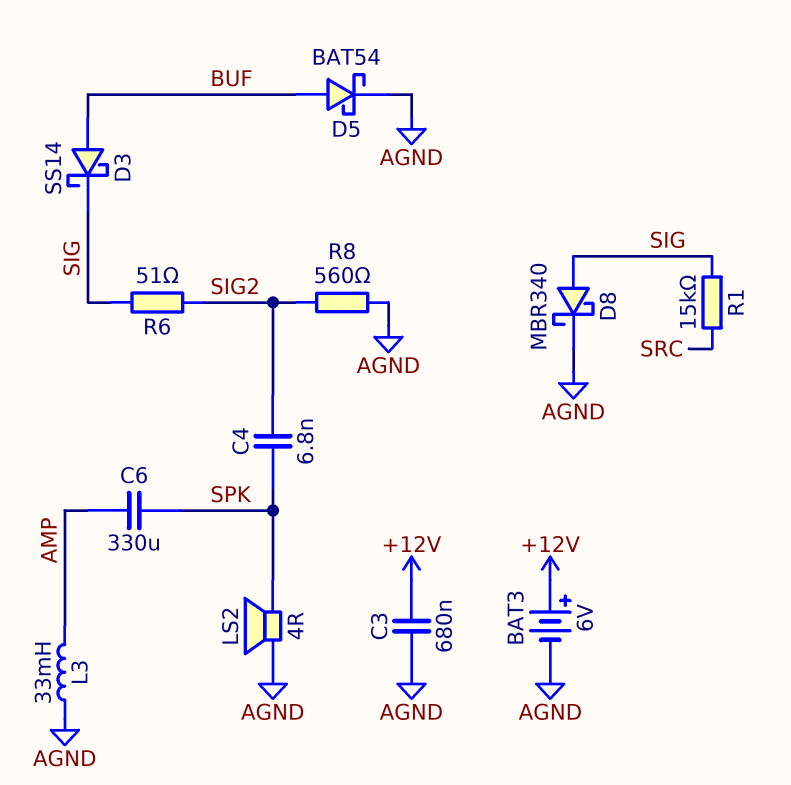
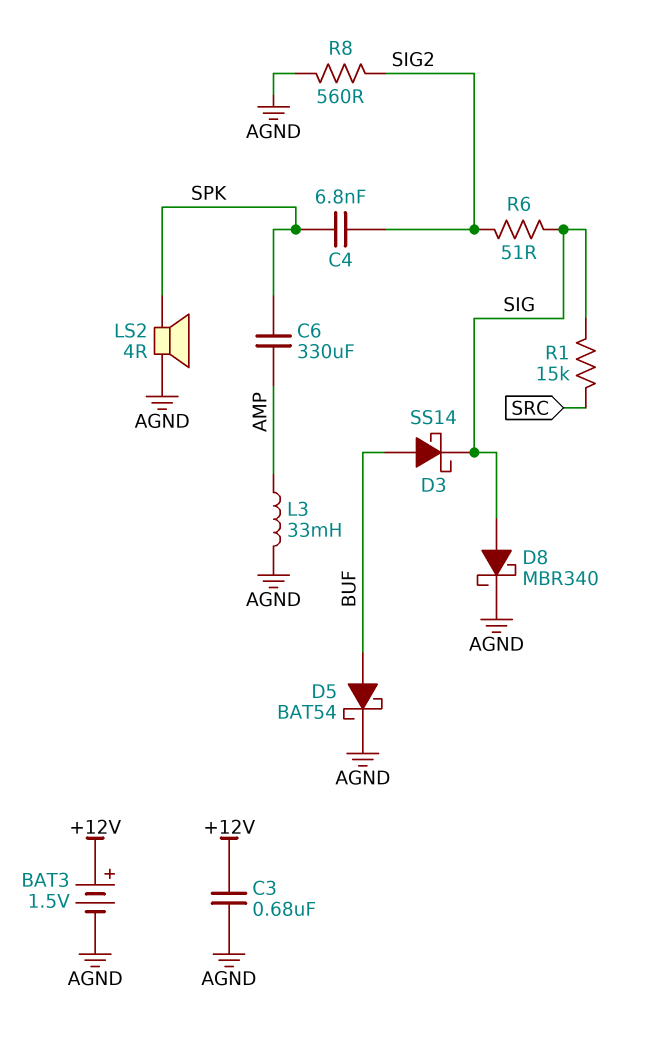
BAT3: 6V (plus +12V, minus AGND) -> 1.5V (plus +12V, minus AGND)

